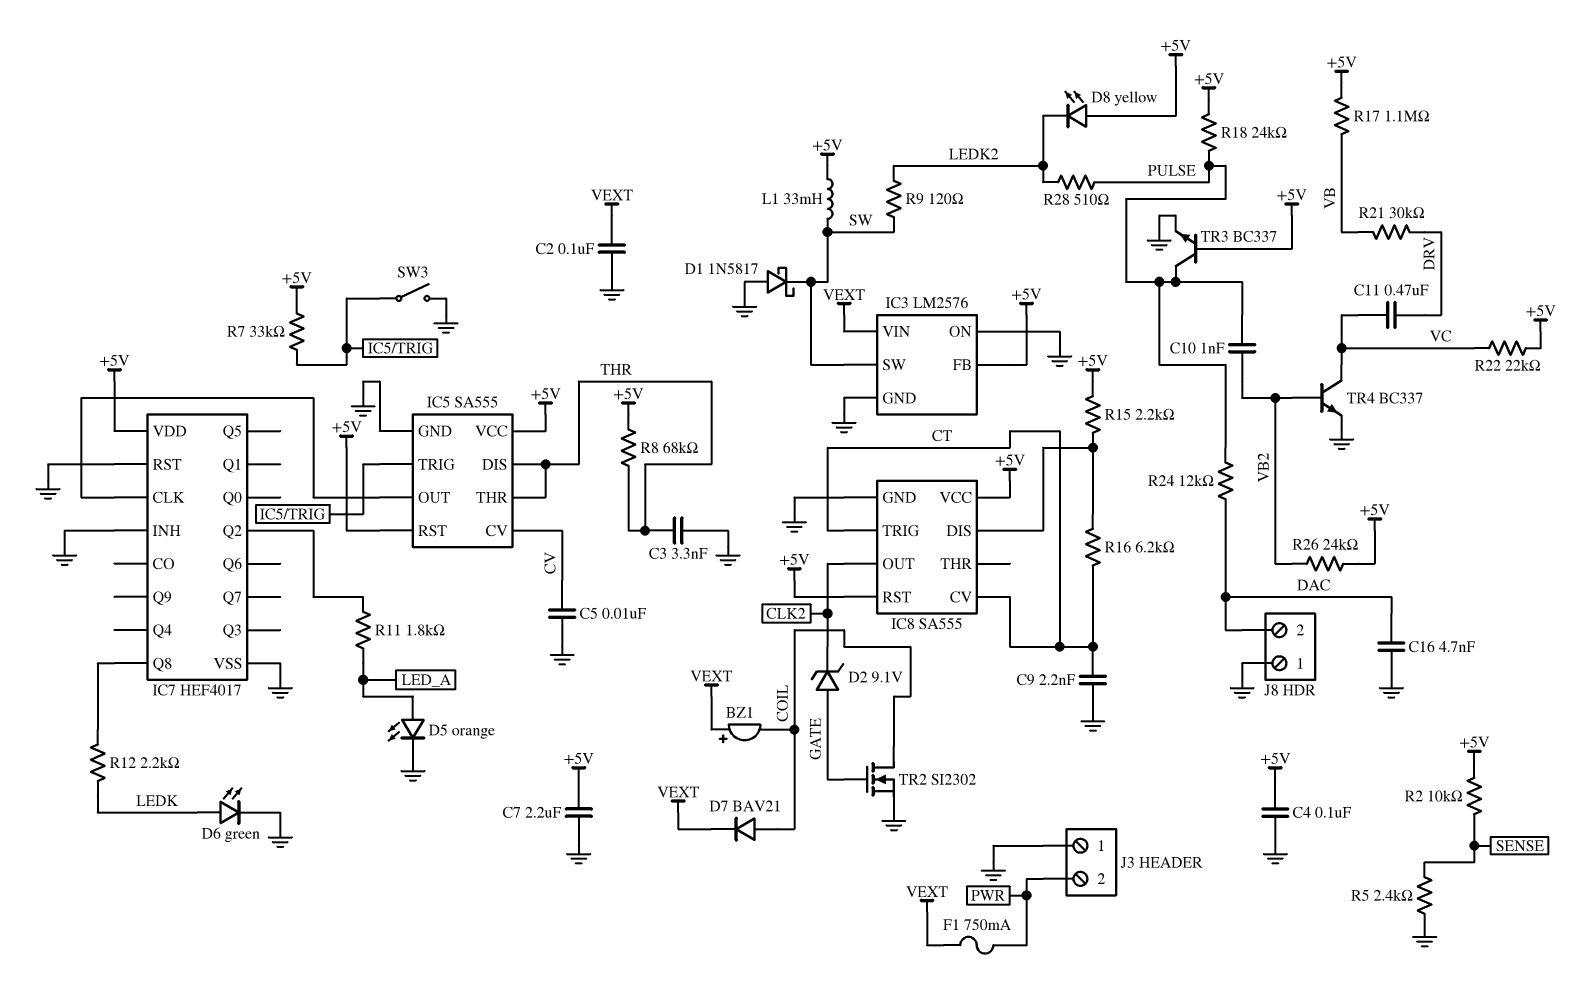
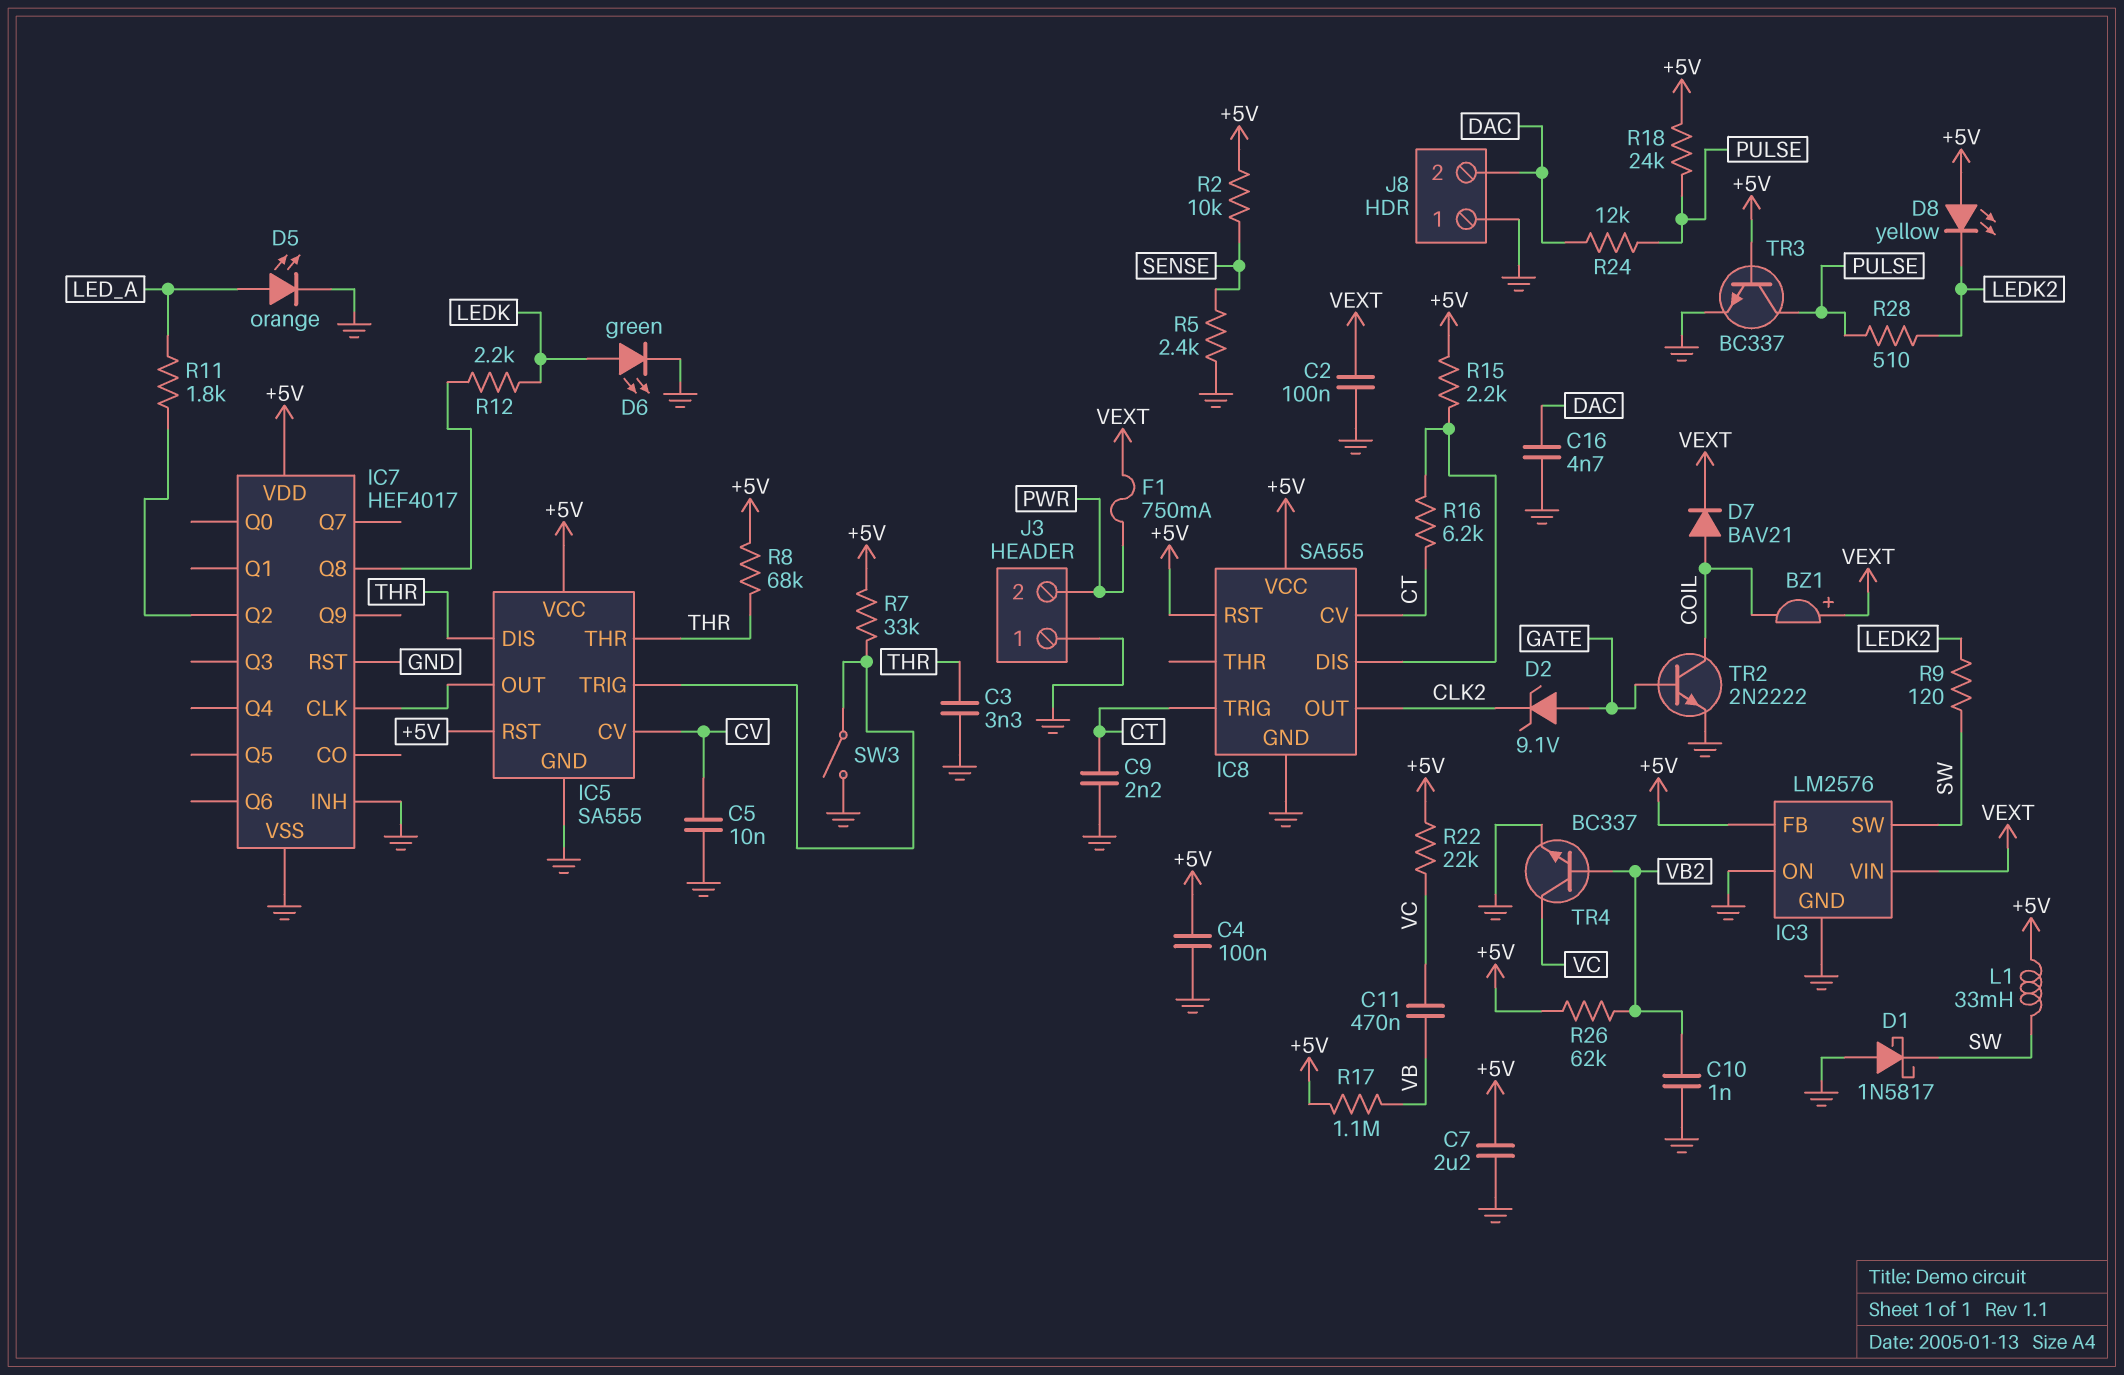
C10: 1nF (PULSE, VB2) -> 1nF (GND, VB2)
C11: 470nF (DRV, VC) -> 470nF (VB, VC)
R21: 30k (DRV, VB) -> none
R26: 24k (+5V, VB2) -> 62k (+5V, VB2)
TR2: NMOS SI2302 (G GATE, D COIL, S GND) -> NPN 2N2222 (B GATE, C COIL, E GND)

